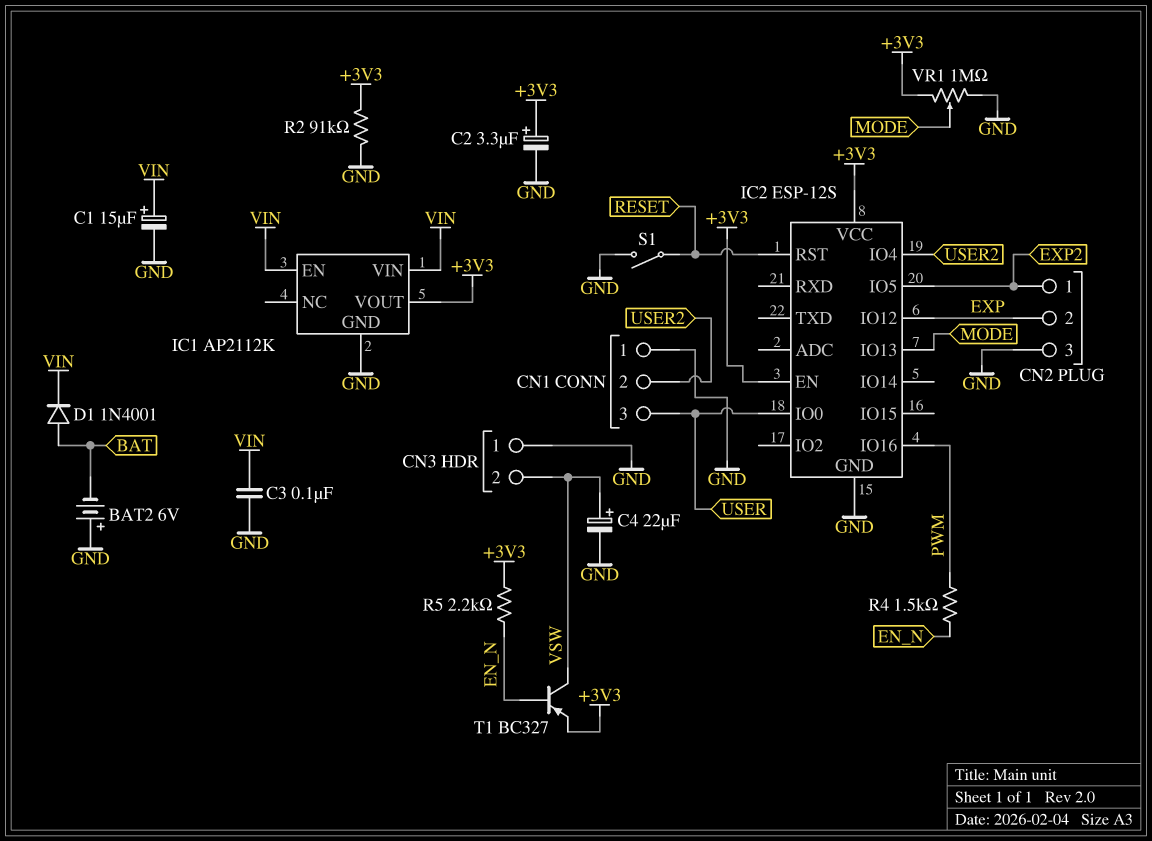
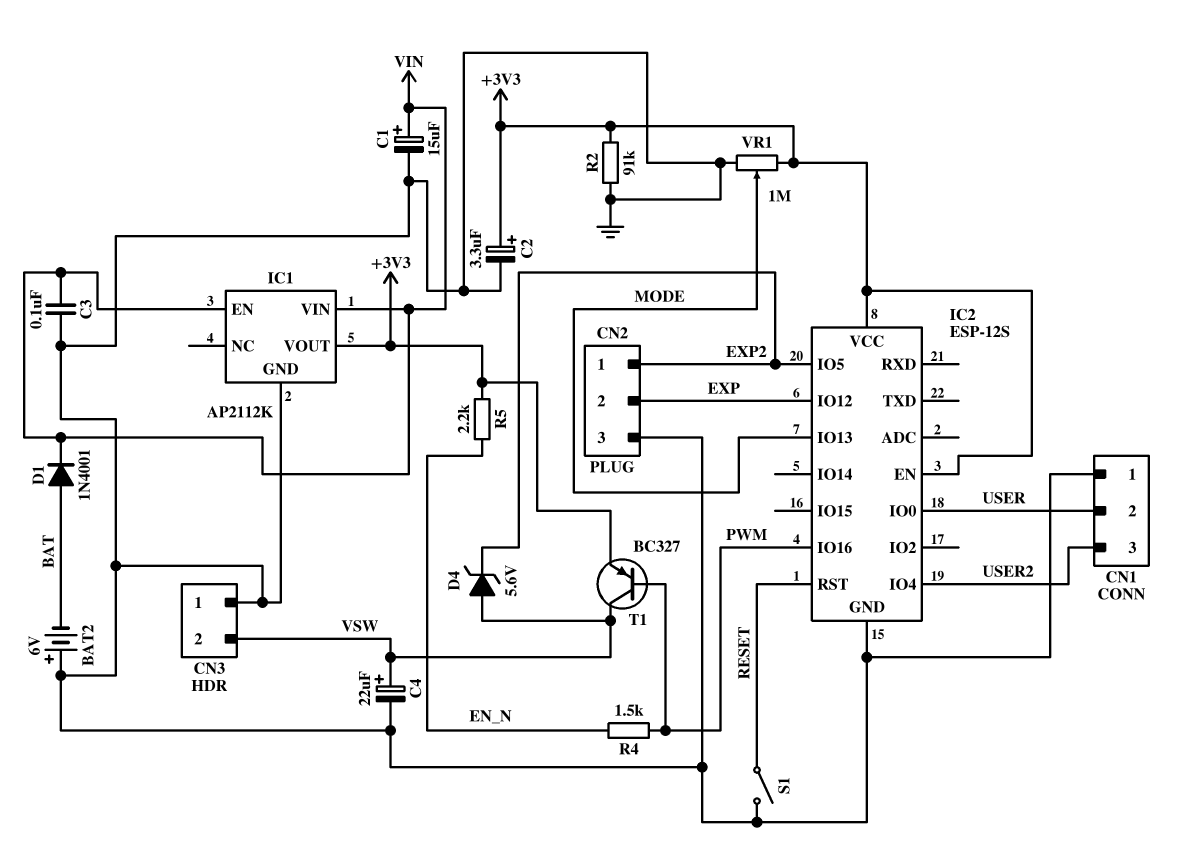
CN1 pin 2: USER2 -> USER
CN1 pin 3: USER -> USER2
D4: none -> zener 5.6V (A VSW, K EXP2)
T1: PNP BC327 (B EN_N, C VSW, E +3V3) -> PNP BC327 (B PWM, C VSW, E +3V3)

